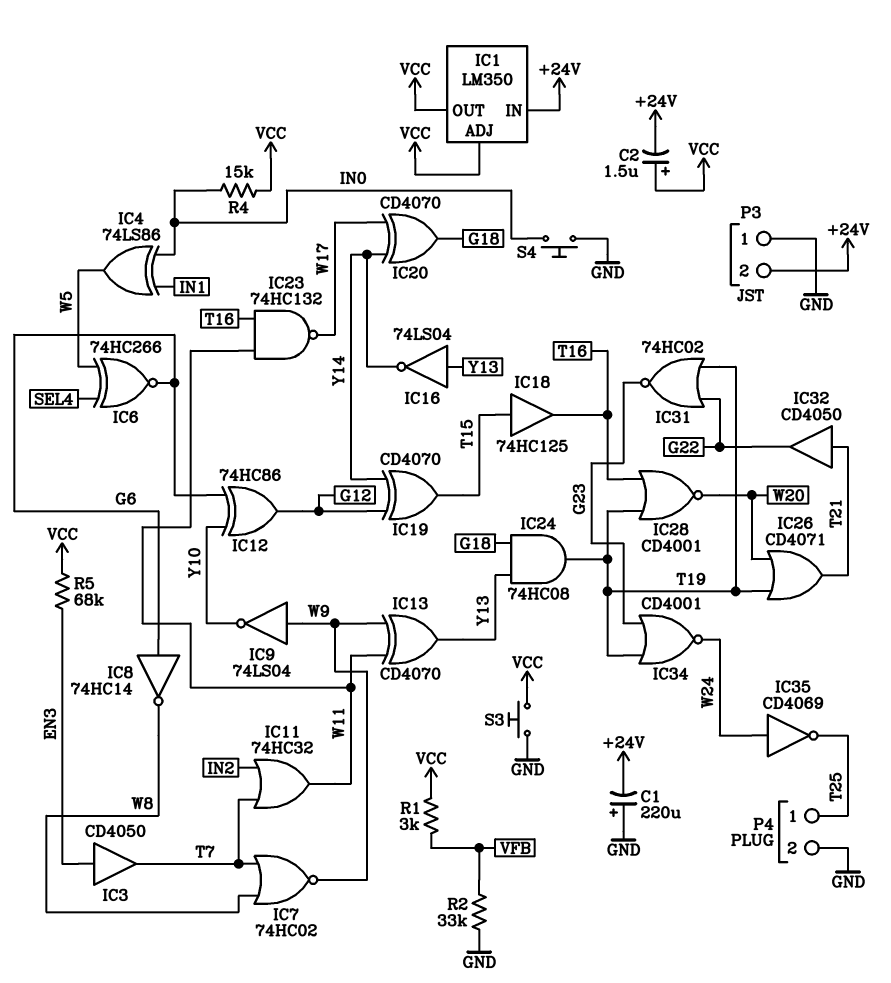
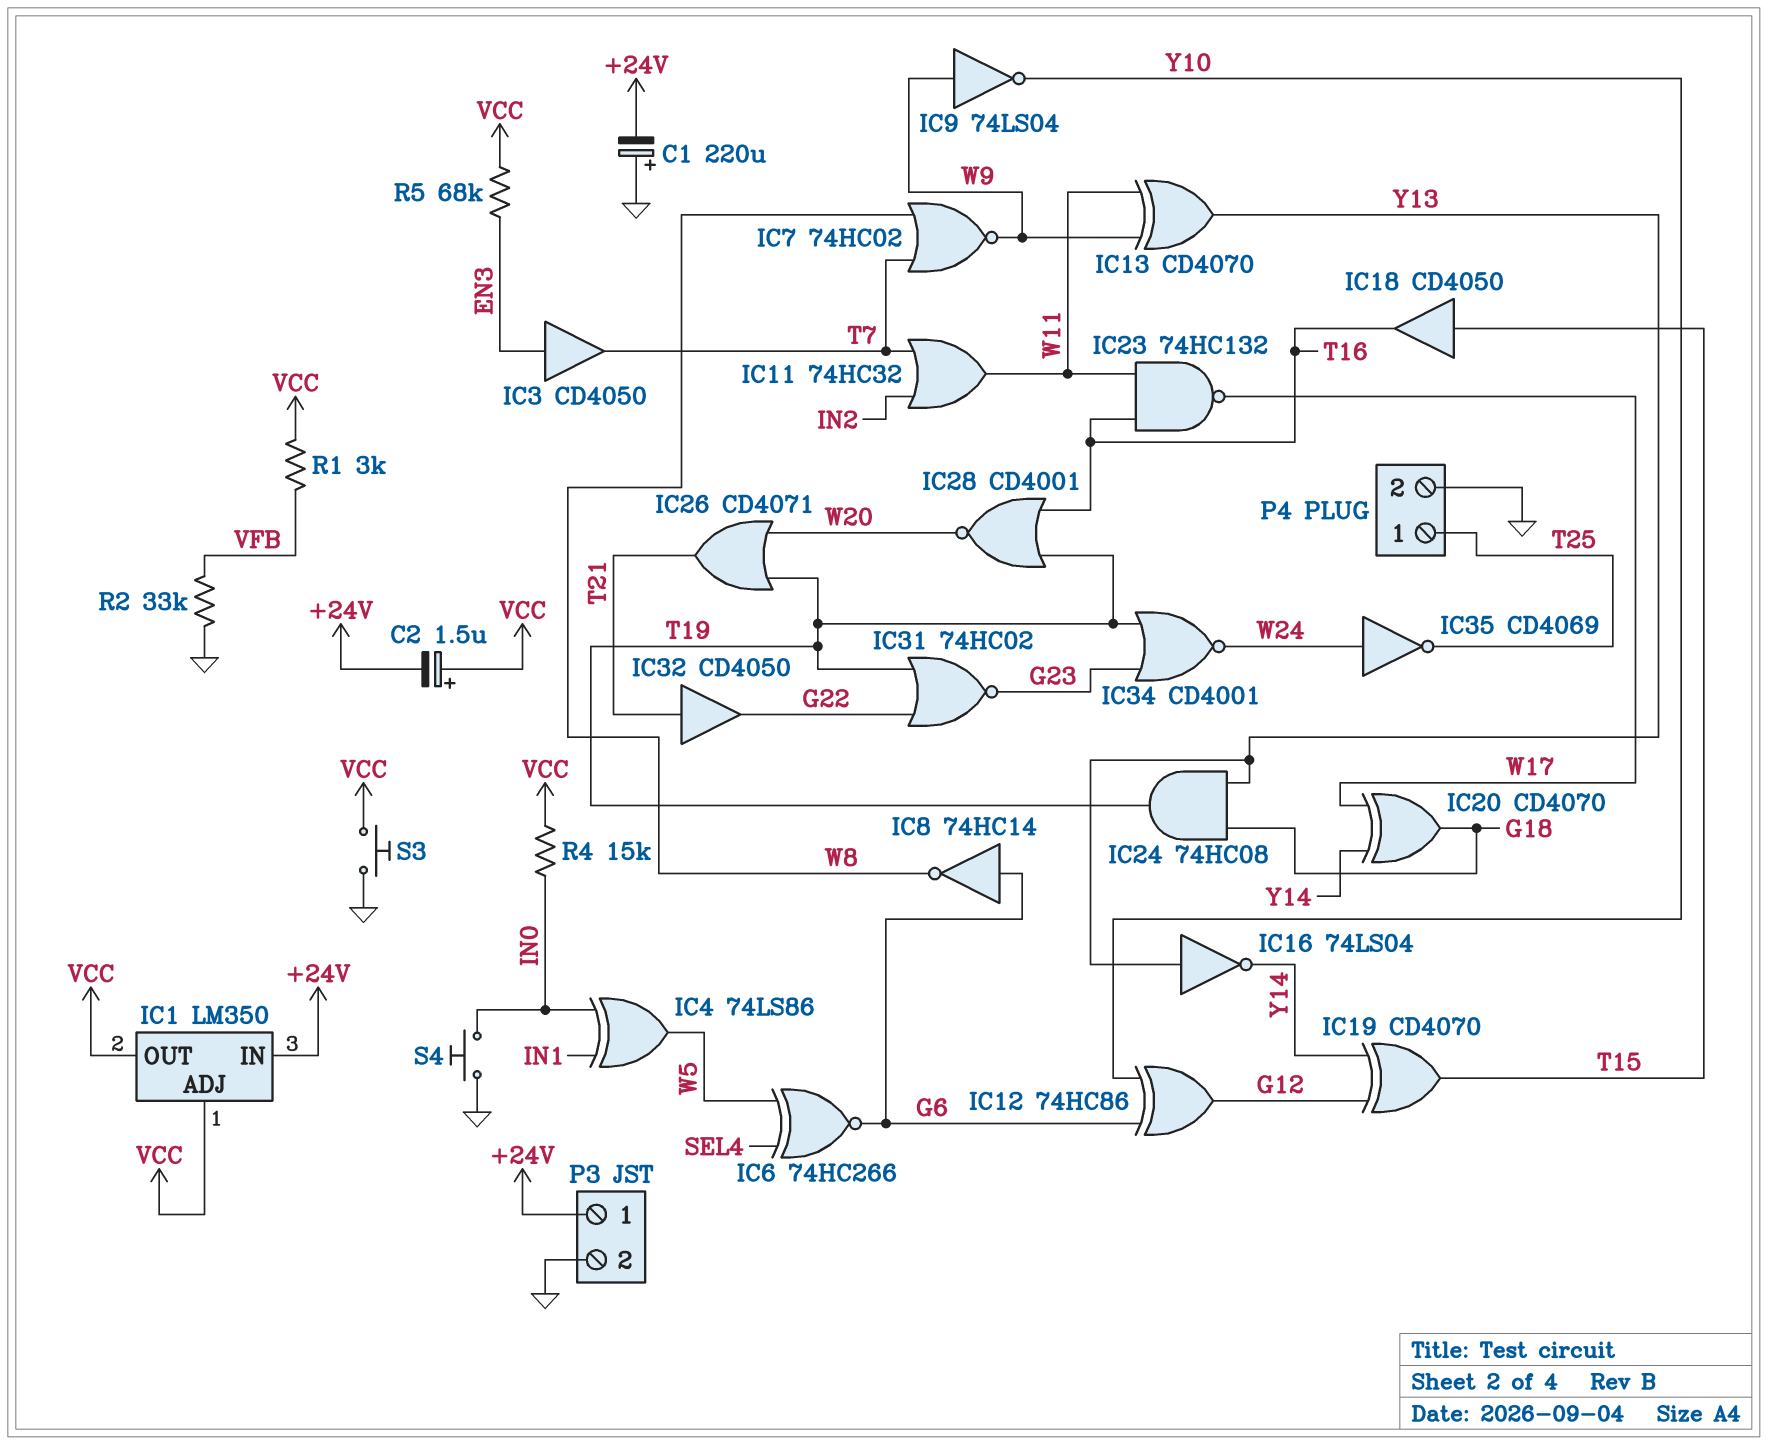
IC18: buffer 74HC125 (in T15, out T16) -> buffer CD4050 (in T15, out T16)
P3 pin 1: GND -> +24V
P3 pin 2: +24V -> GND

